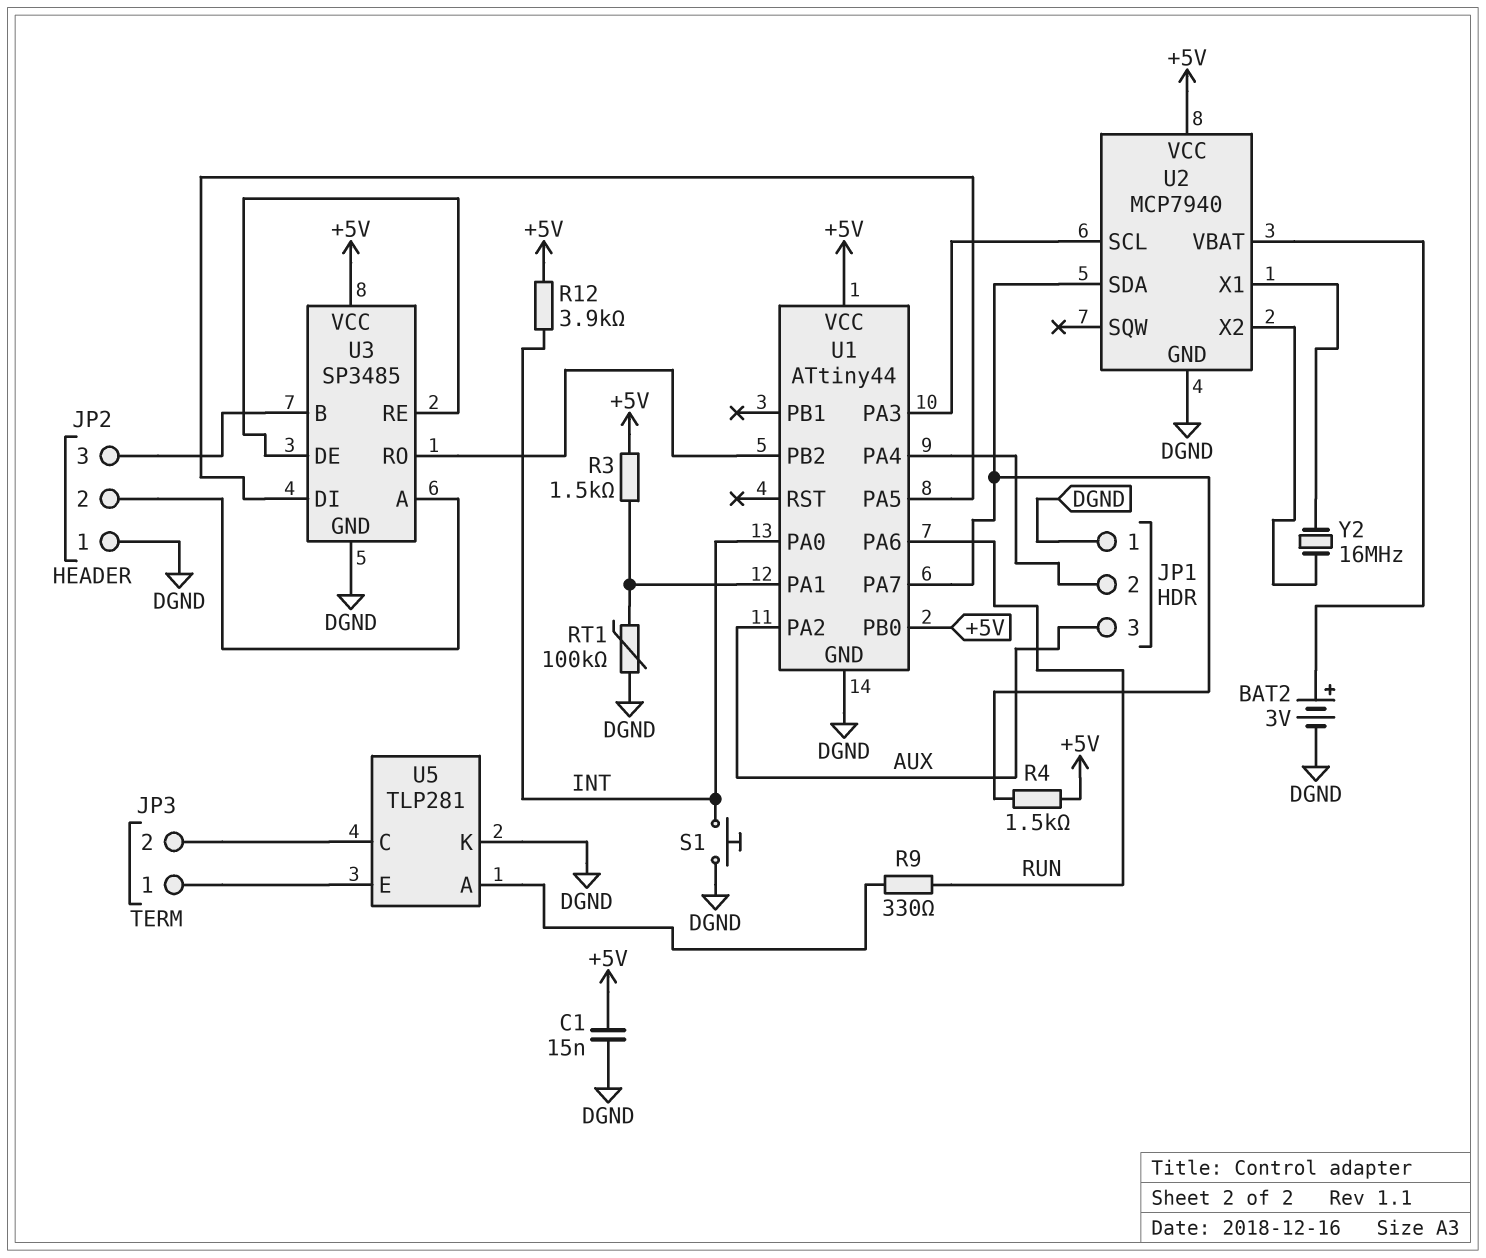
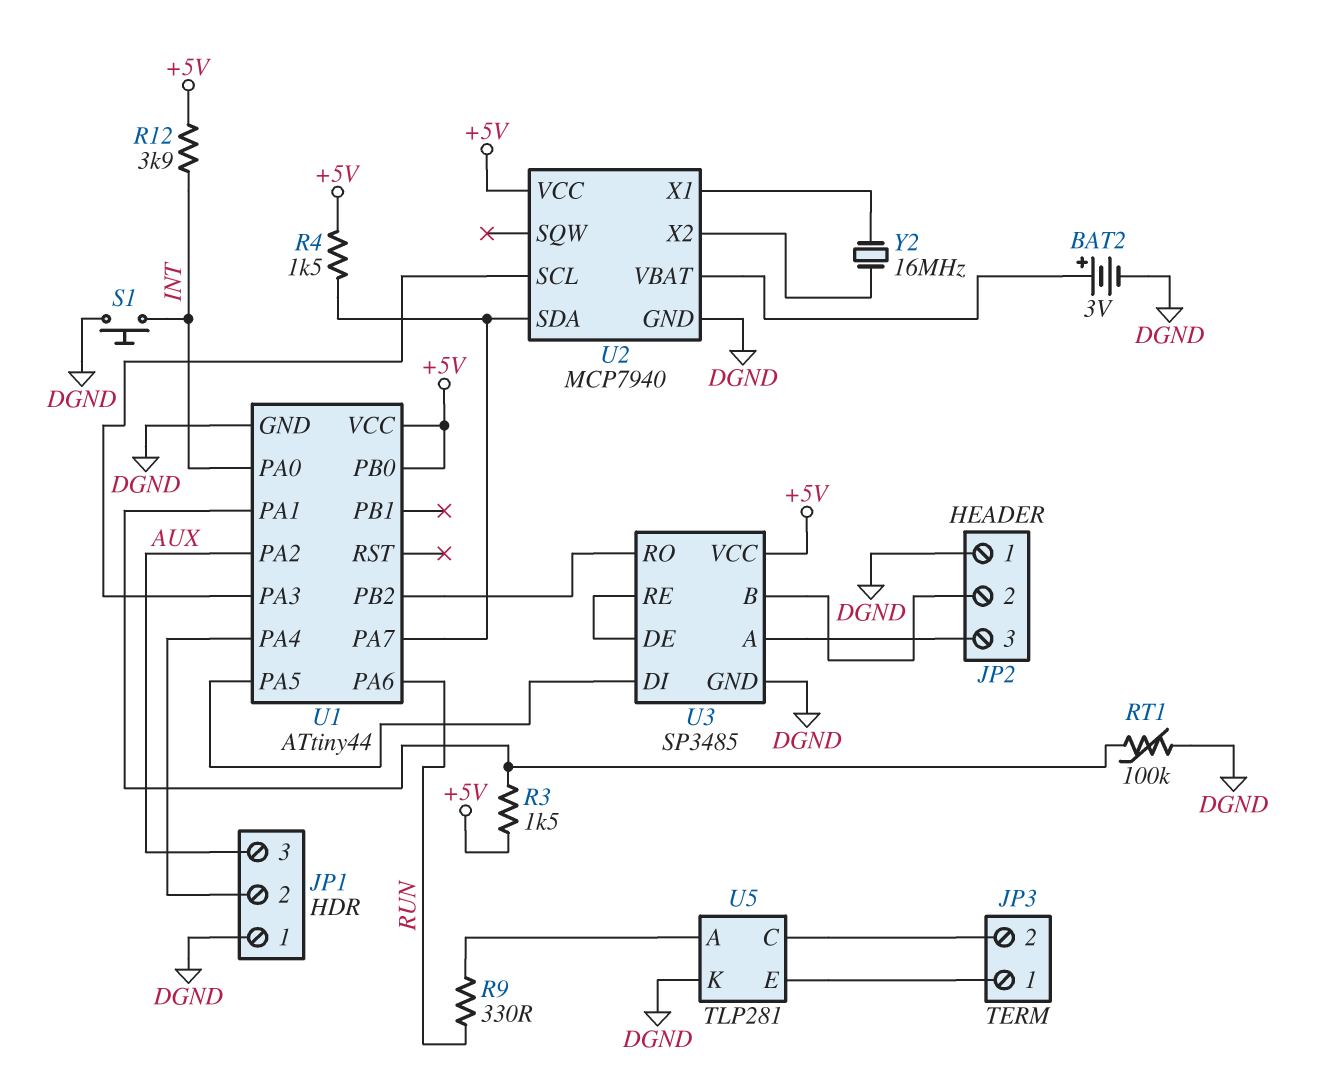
C1: 15nF (+5V, DGND) -> none
U3 pin A: JP2/2 -> JP2/3
U3 pin B: JP2/3 -> JP2/2

